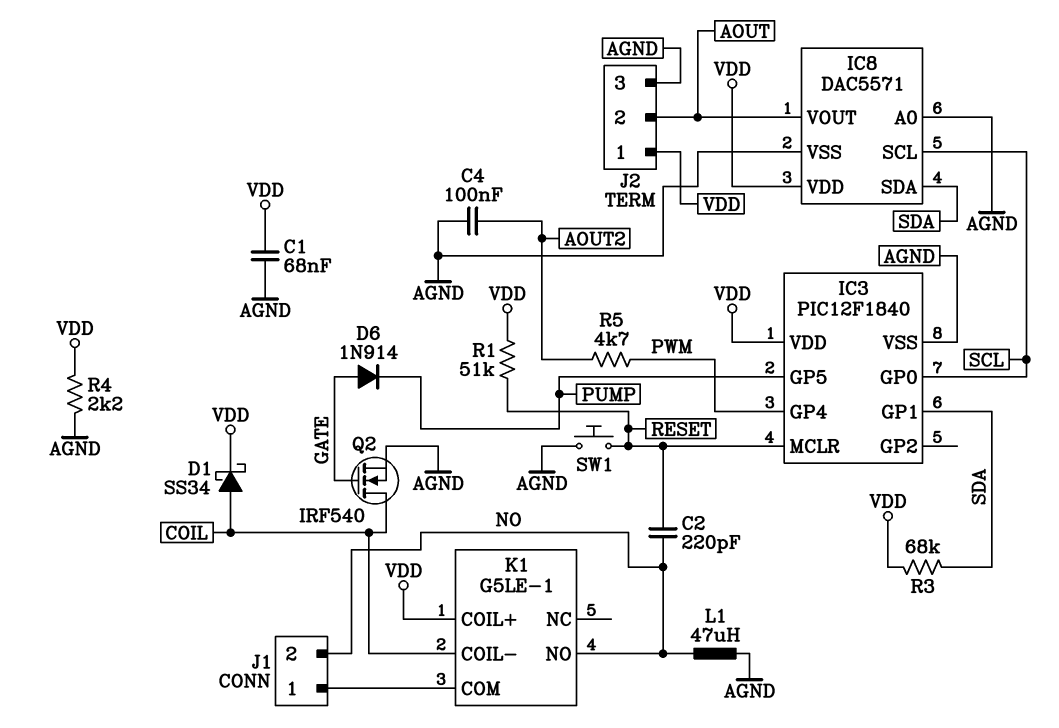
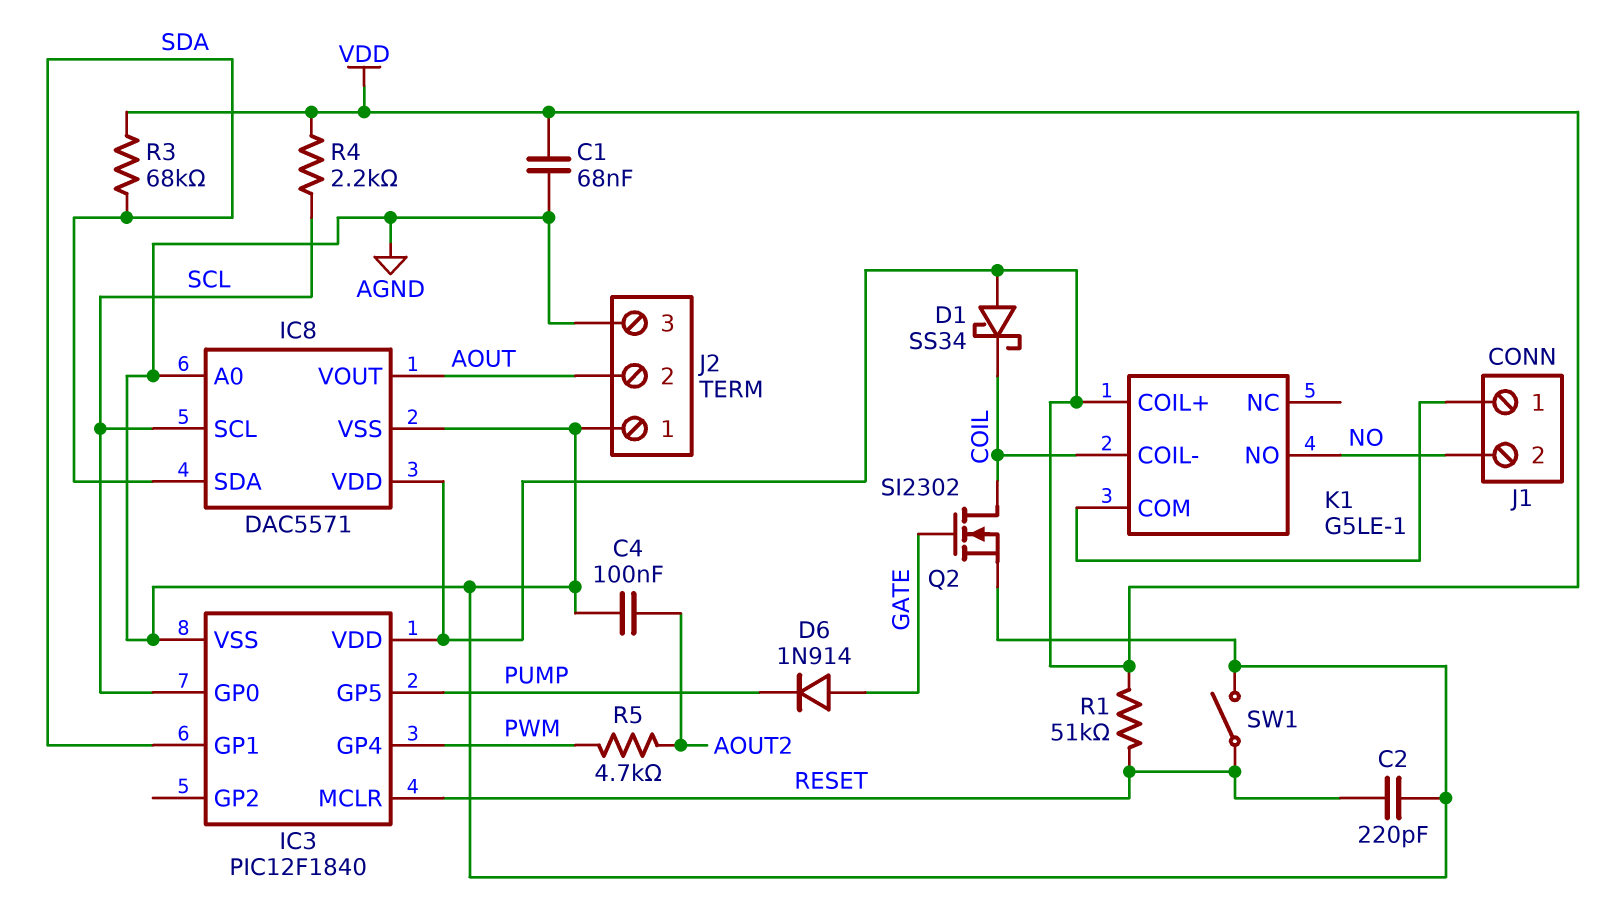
C2: 220pF (NO, RESET) -> 220pF (AGND, RESET)
D1: schottky SS34 (A COIL, K VDD) -> schottky SS34 (A VDD, K COIL)
J2 pin 1: VDD -> AGND
L1: 47uH (AGND, NO) -> none
Q2: NMOS IRF540 (G GATE, D COIL, S AGND) -> NMOS SI2302 (G GATE, D COIL, S AGND)
R4: 2.2k (AGND, VDD) -> 2.2k (SCL, VDD)
SW1: button (AGND, RESET) -> switch (AGND, RESET)

